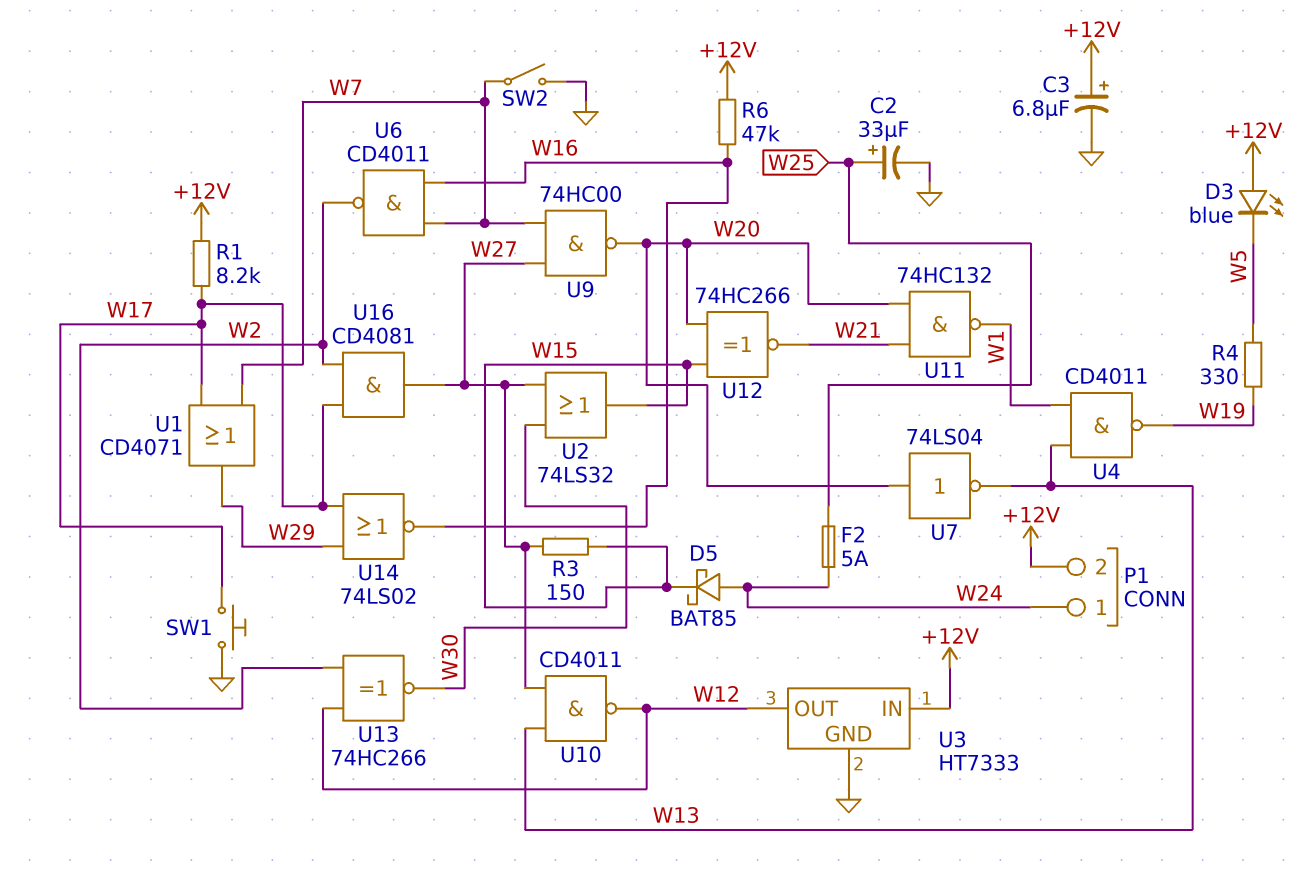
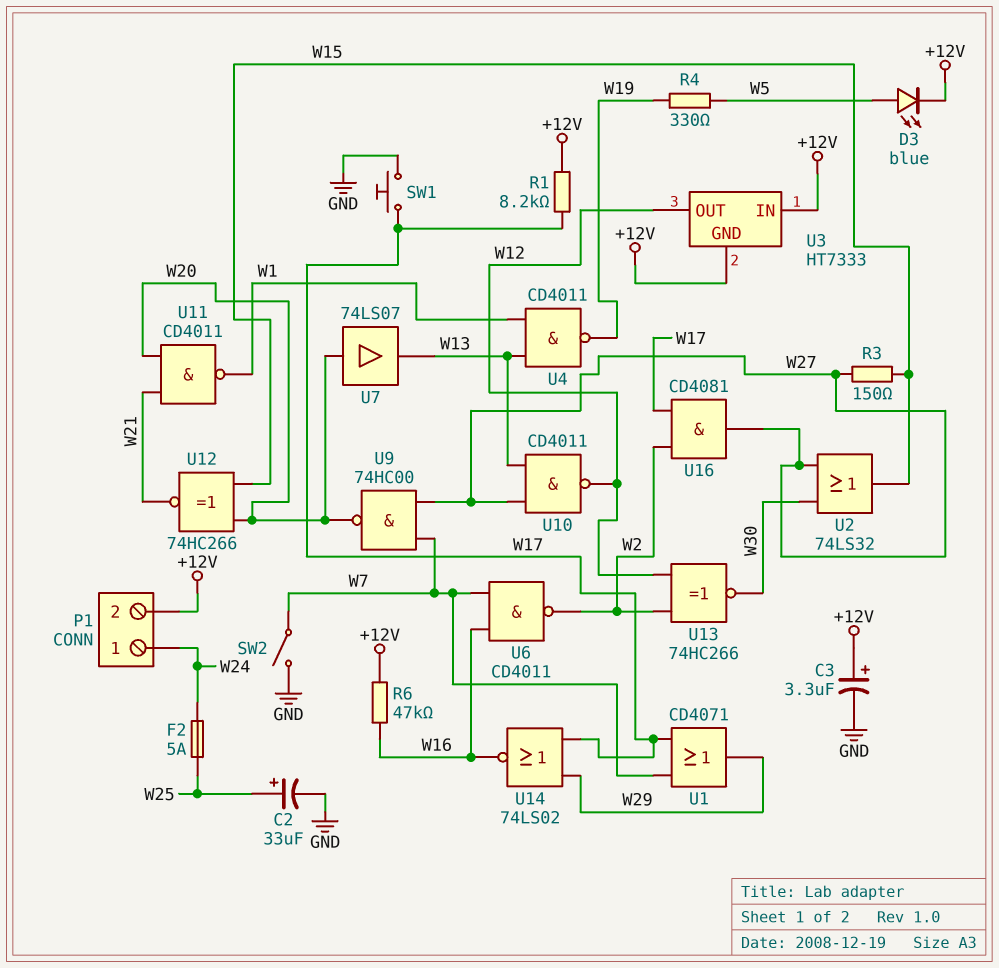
C3: 6.8uF (plus +12V, minus GND) -> 3.3uF (plus +12V, minus GND)
D3: LED blue (A +12V, K W5) -> LED blue (A W5, K +12V)
D5: schottky BAT85 (A W24, K W15) -> none
U3 pin GND: GND -> +12V
U7: NOT 74LS04 (in W20, out W13) -> buffer 74LS07 (in W20, out W13)
U11: NAND 74HC132 (in W20, in W21, out W1) -> NAND CD4011 (in W20, in W21, out W1)

